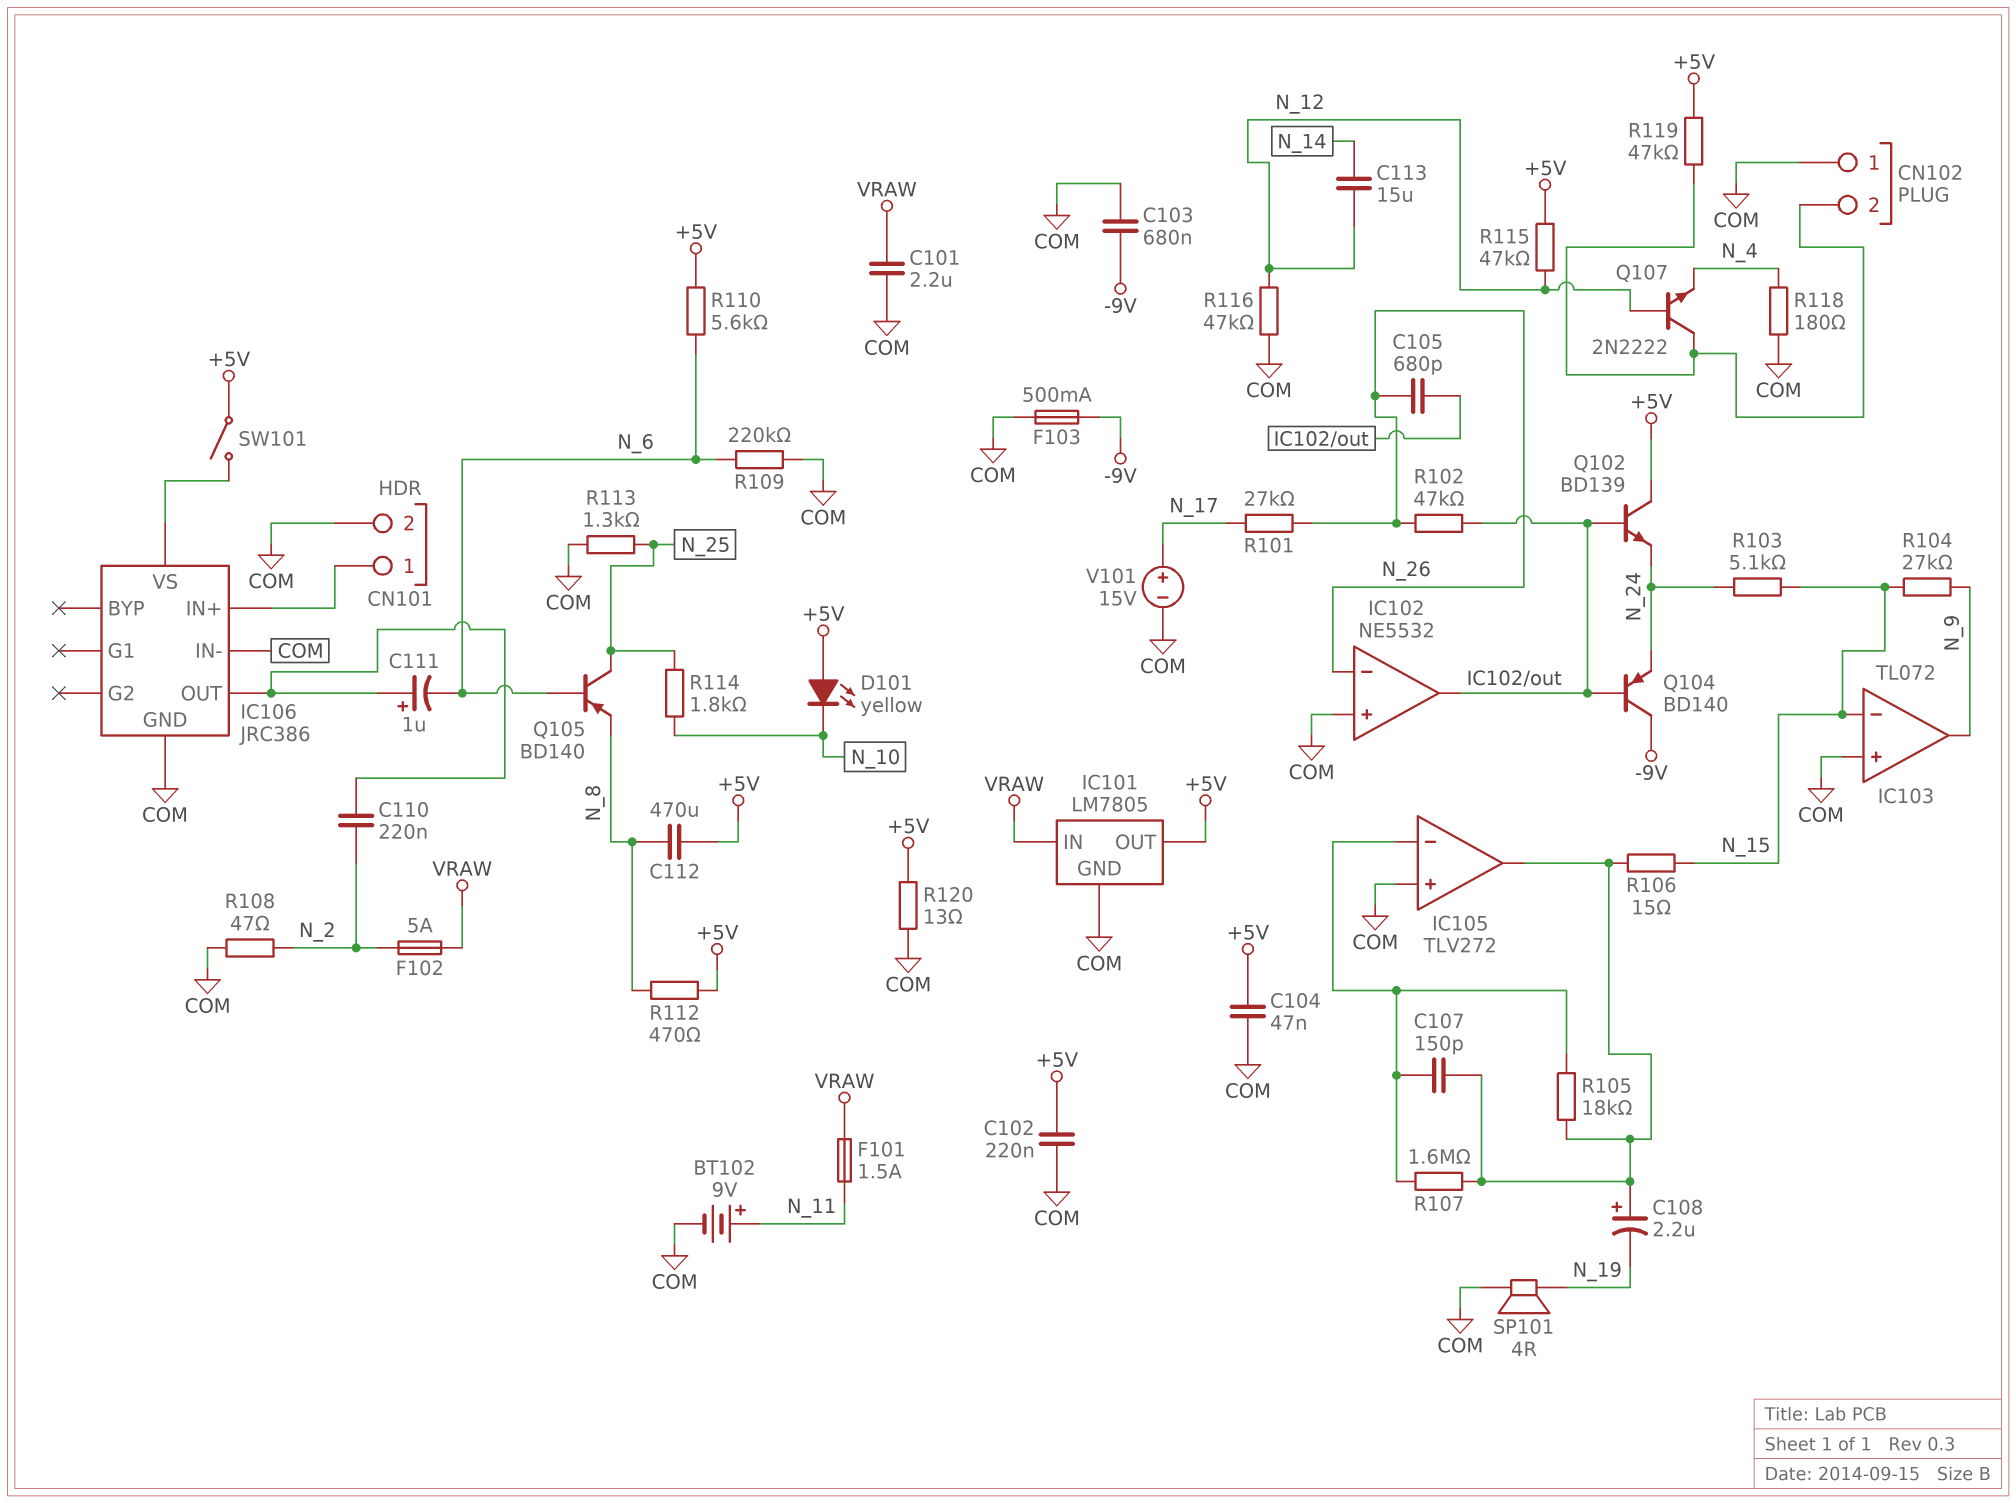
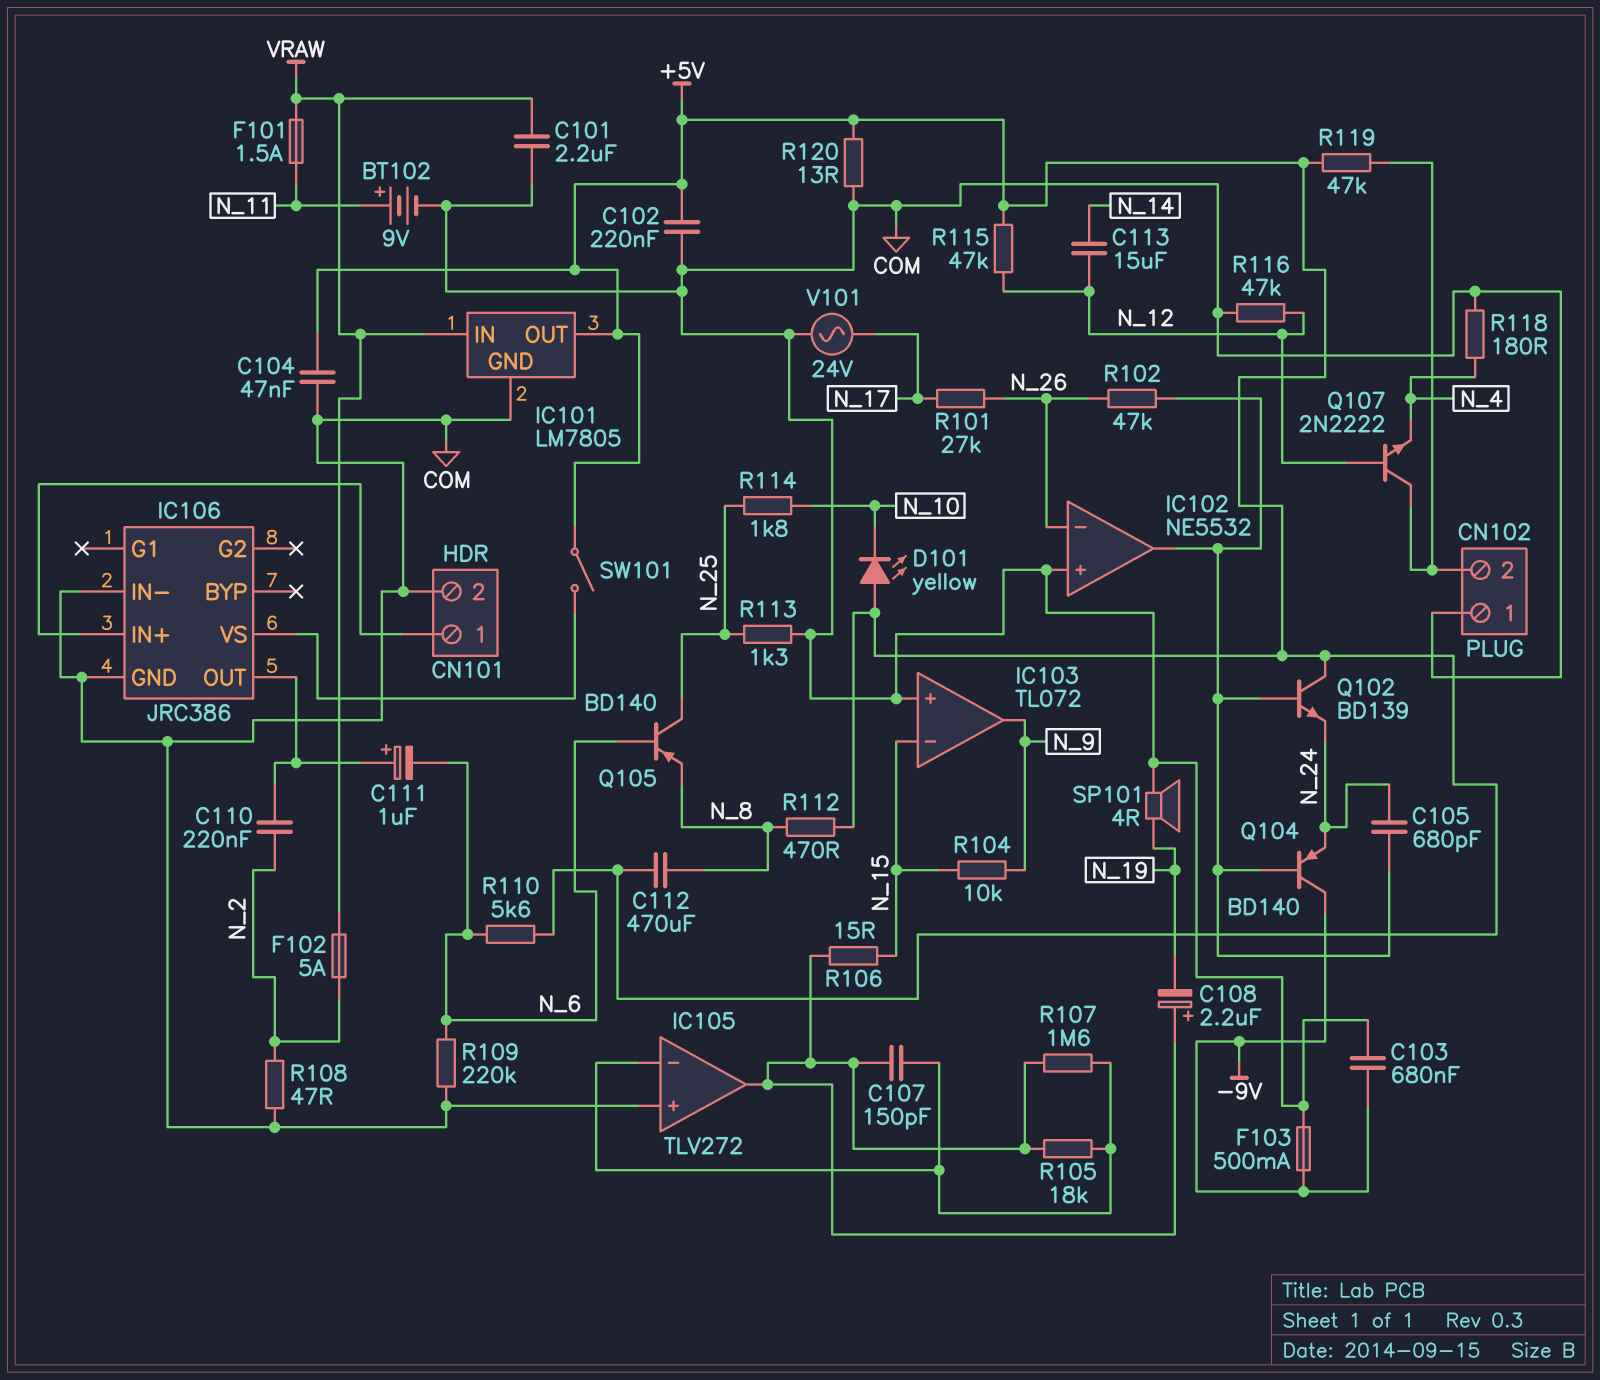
C105: 680pF (IC102/out, N_26) -> 680pF (IC102/out, N_24)
R103: 5.1k (N_15, N_24) -> none
R104: 27k (N_9, N_15) -> 10k (N_9, N_15)
V101: 15V (plus N_17, minus COM) -> AC 24V (COM, N_17)

